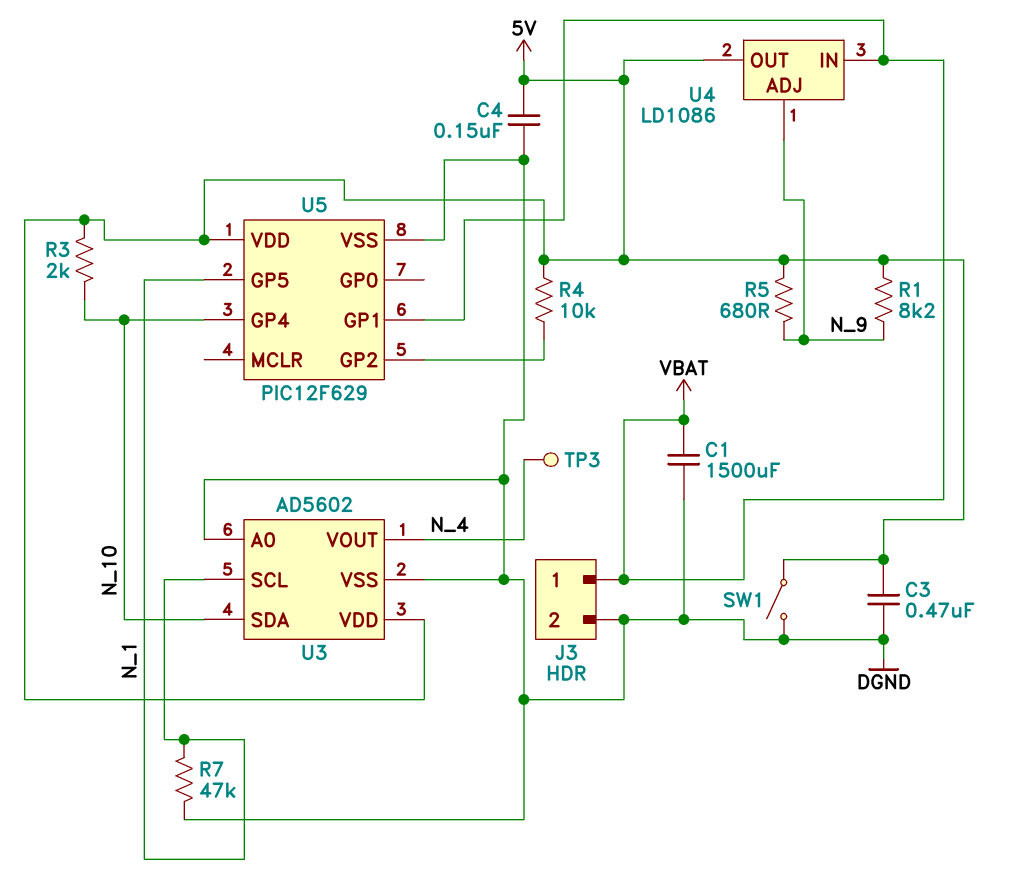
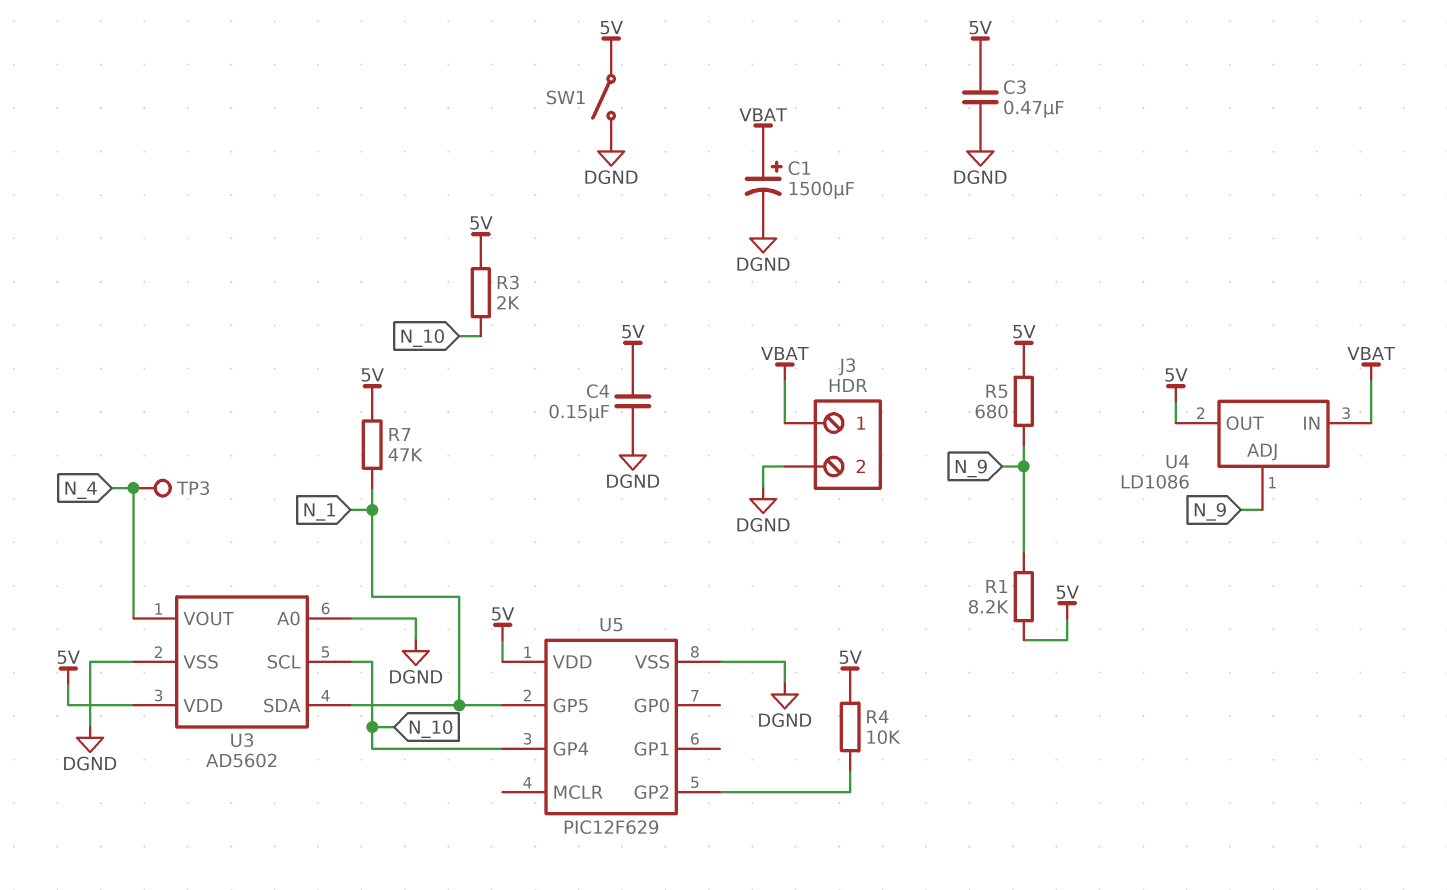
C1: 1500uF (DGND, VBAT) -> 1500uF (plus VBAT, minus DGND)
R7: 47k (DGND, N_1) -> 47k (5V, N_1)
U3 pin SCL: N_1 -> N_10
U3 pin SDA: N_10 -> N_1
U5 pin GP1: VBAT -> none

